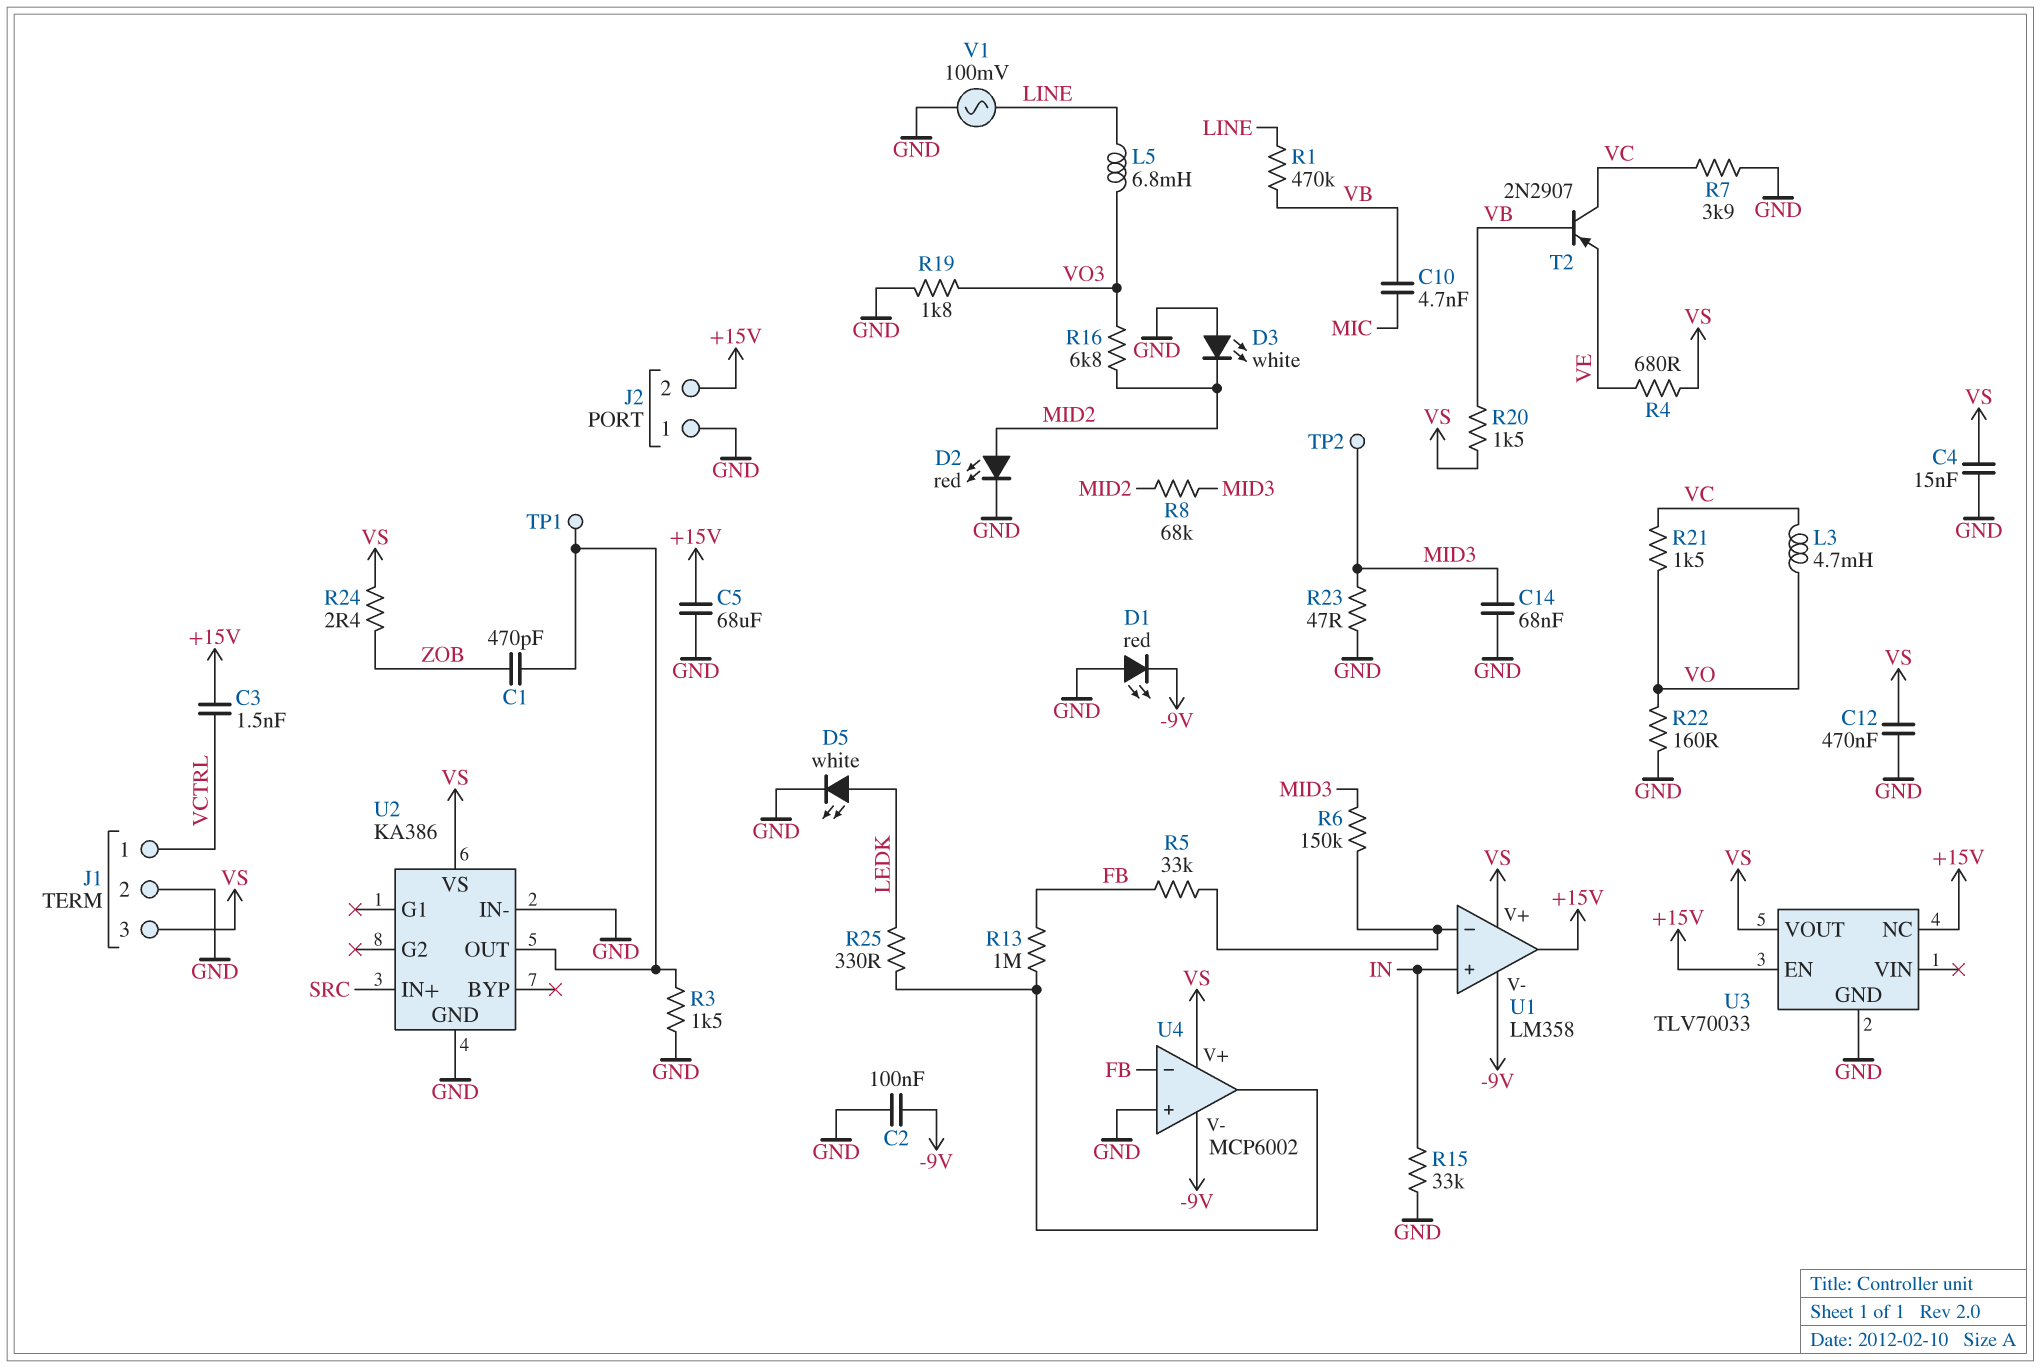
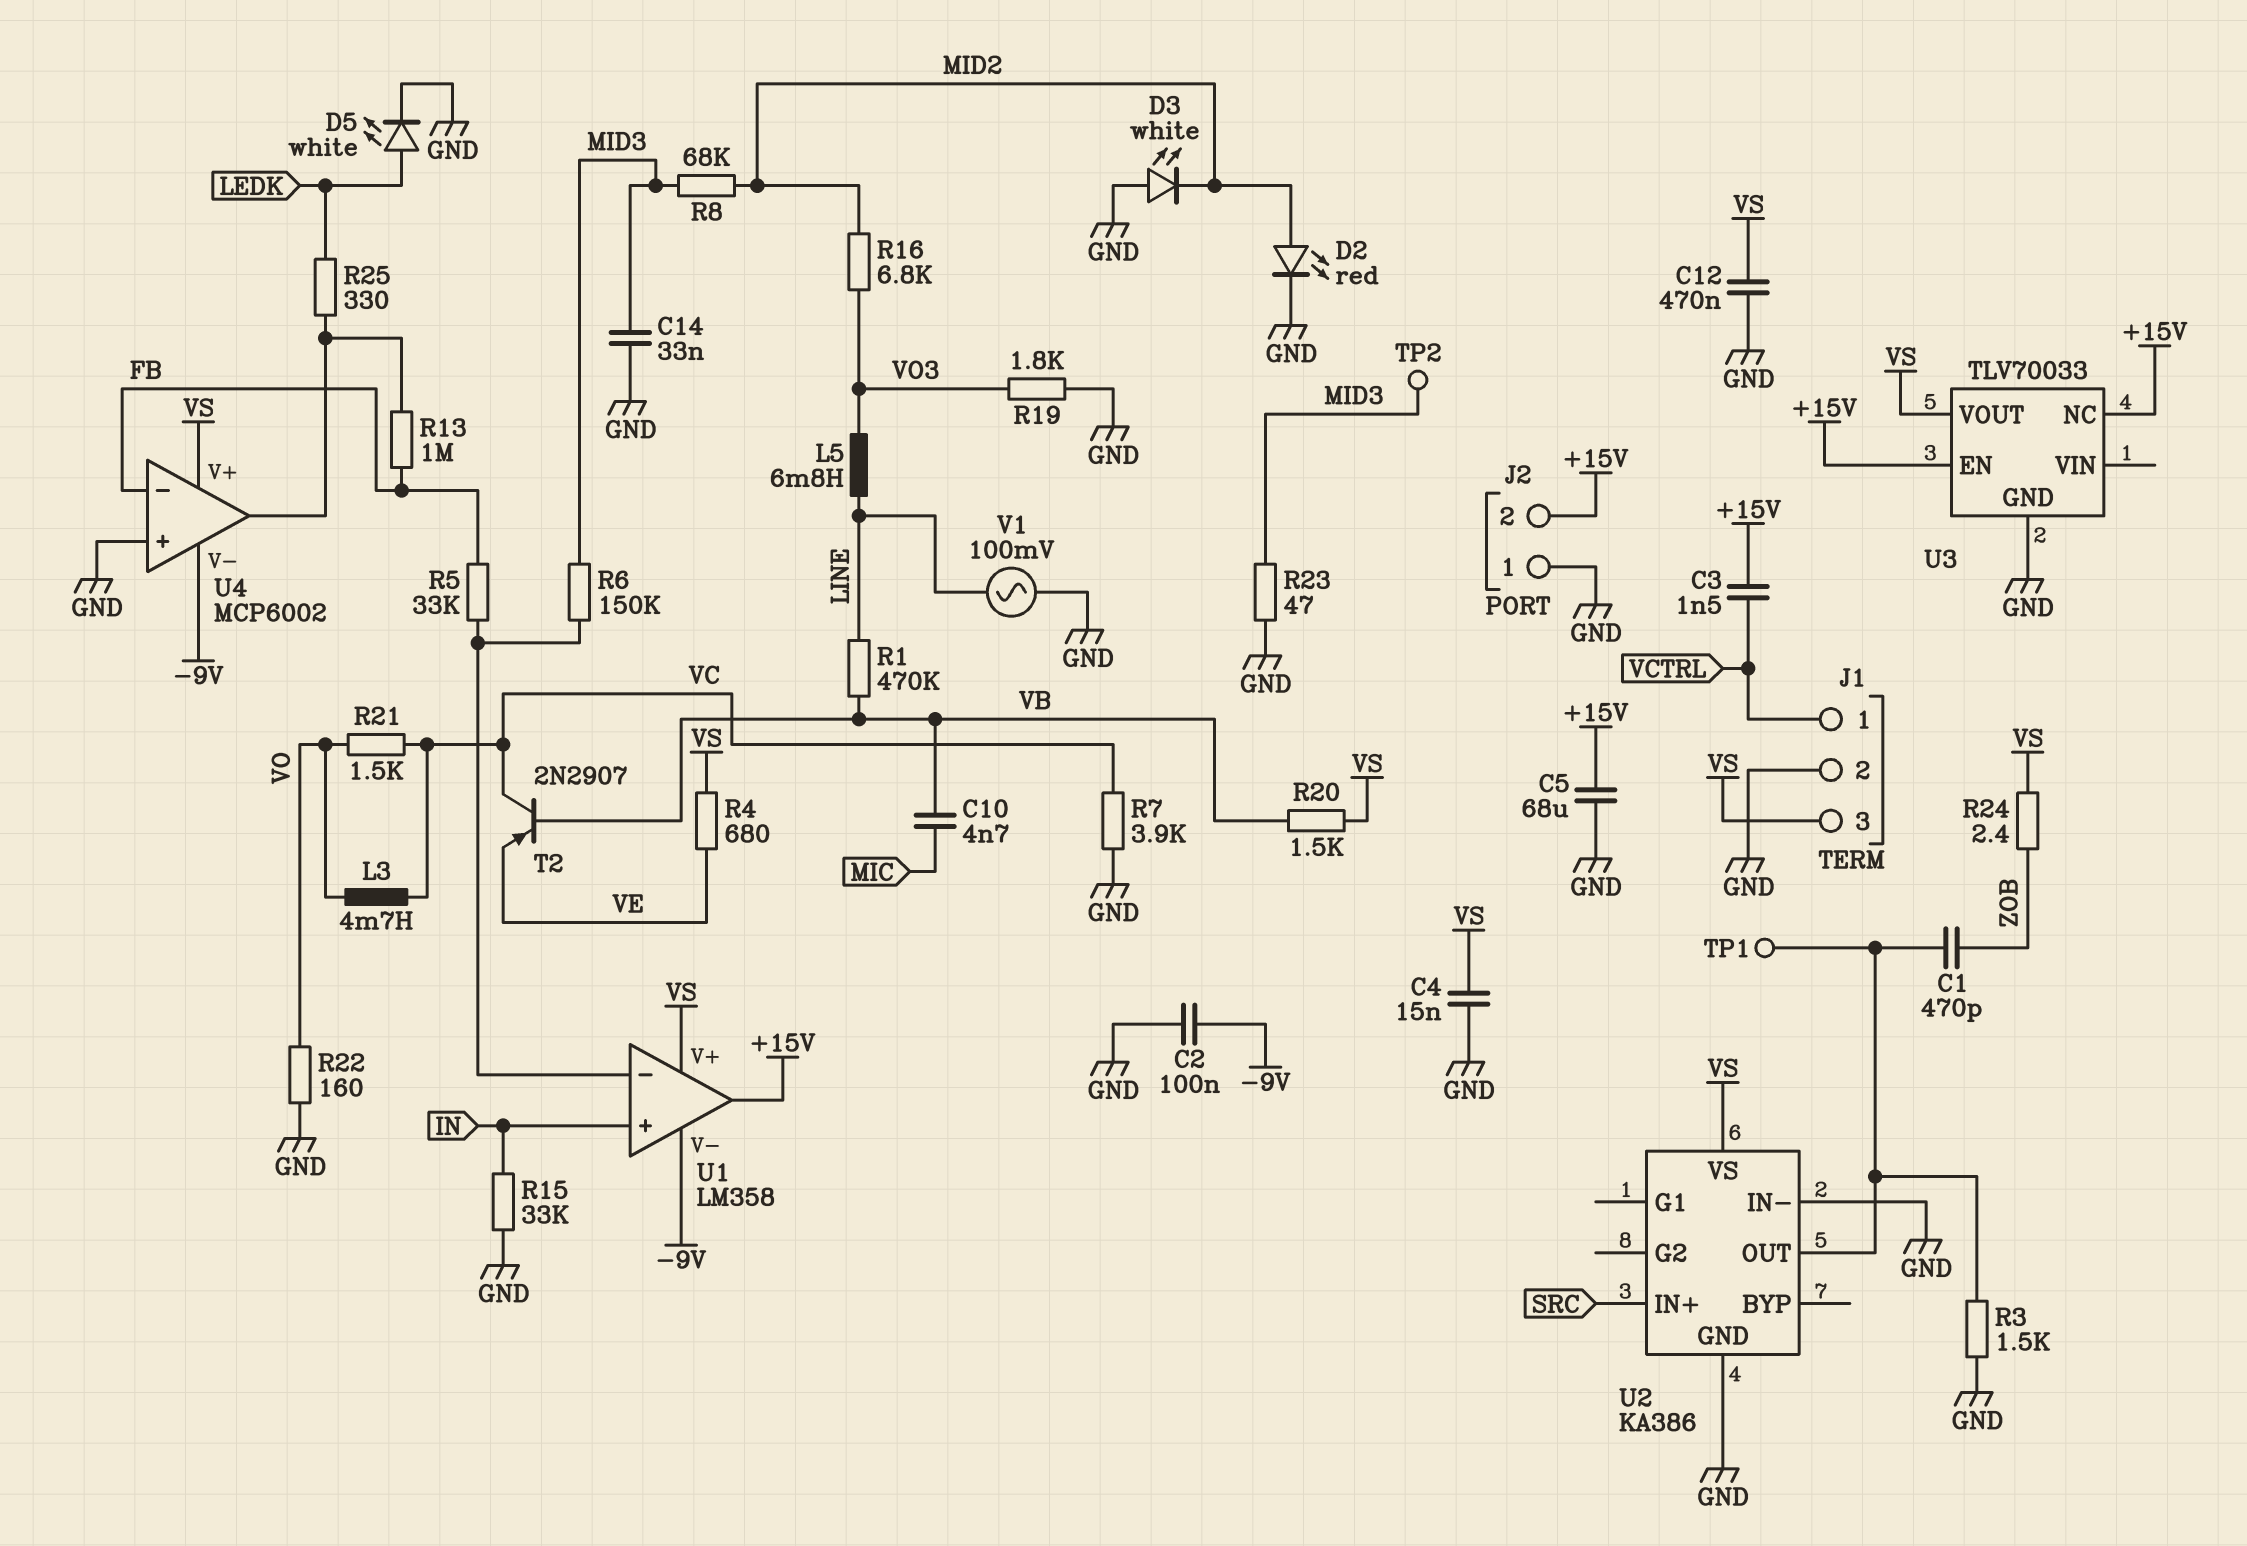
C14: 68nF (GND, MID3) -> 33nF (GND, MID3)
D1: LED red (A GND, K -9V) -> none

